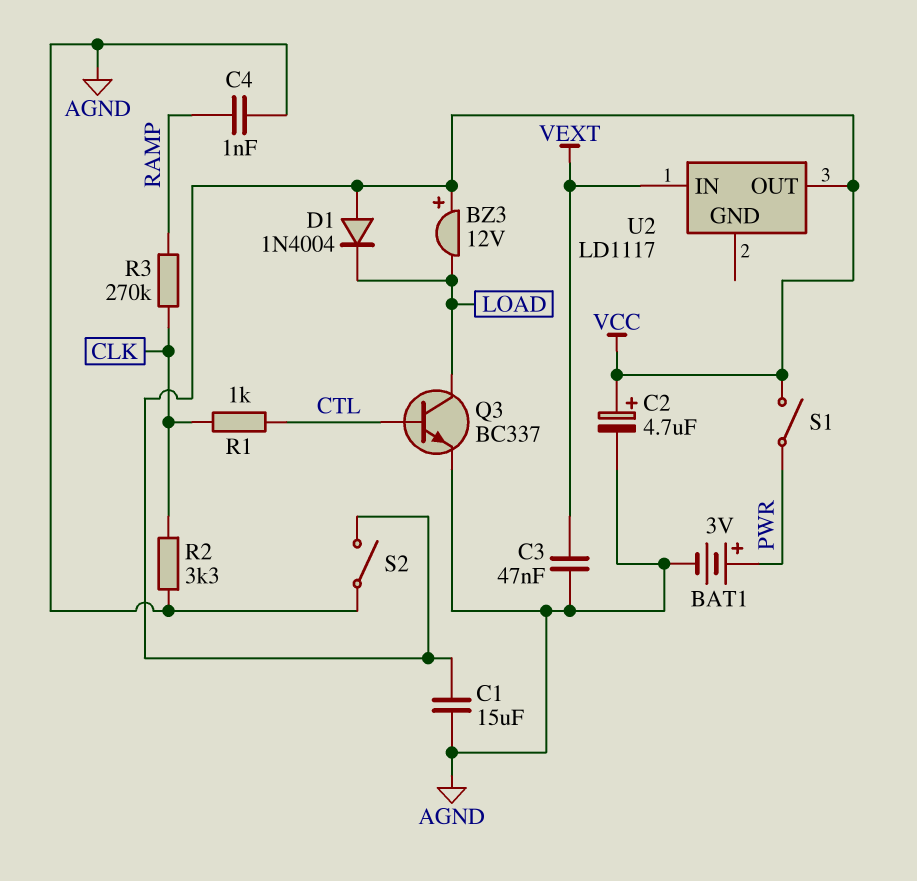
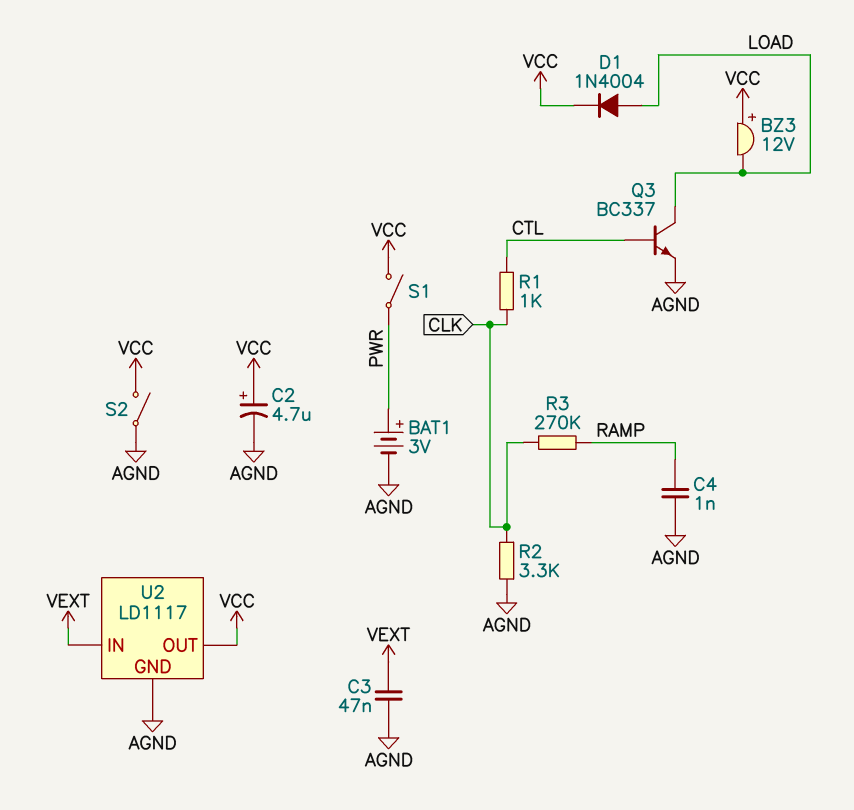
C1: 15uF (AGND, VCC) -> none
D1: diode 1N4004 (A VCC, K LOAD) -> diode 1N4004 (A LOAD, K VCC)
U2 pin GND: none -> AGND

